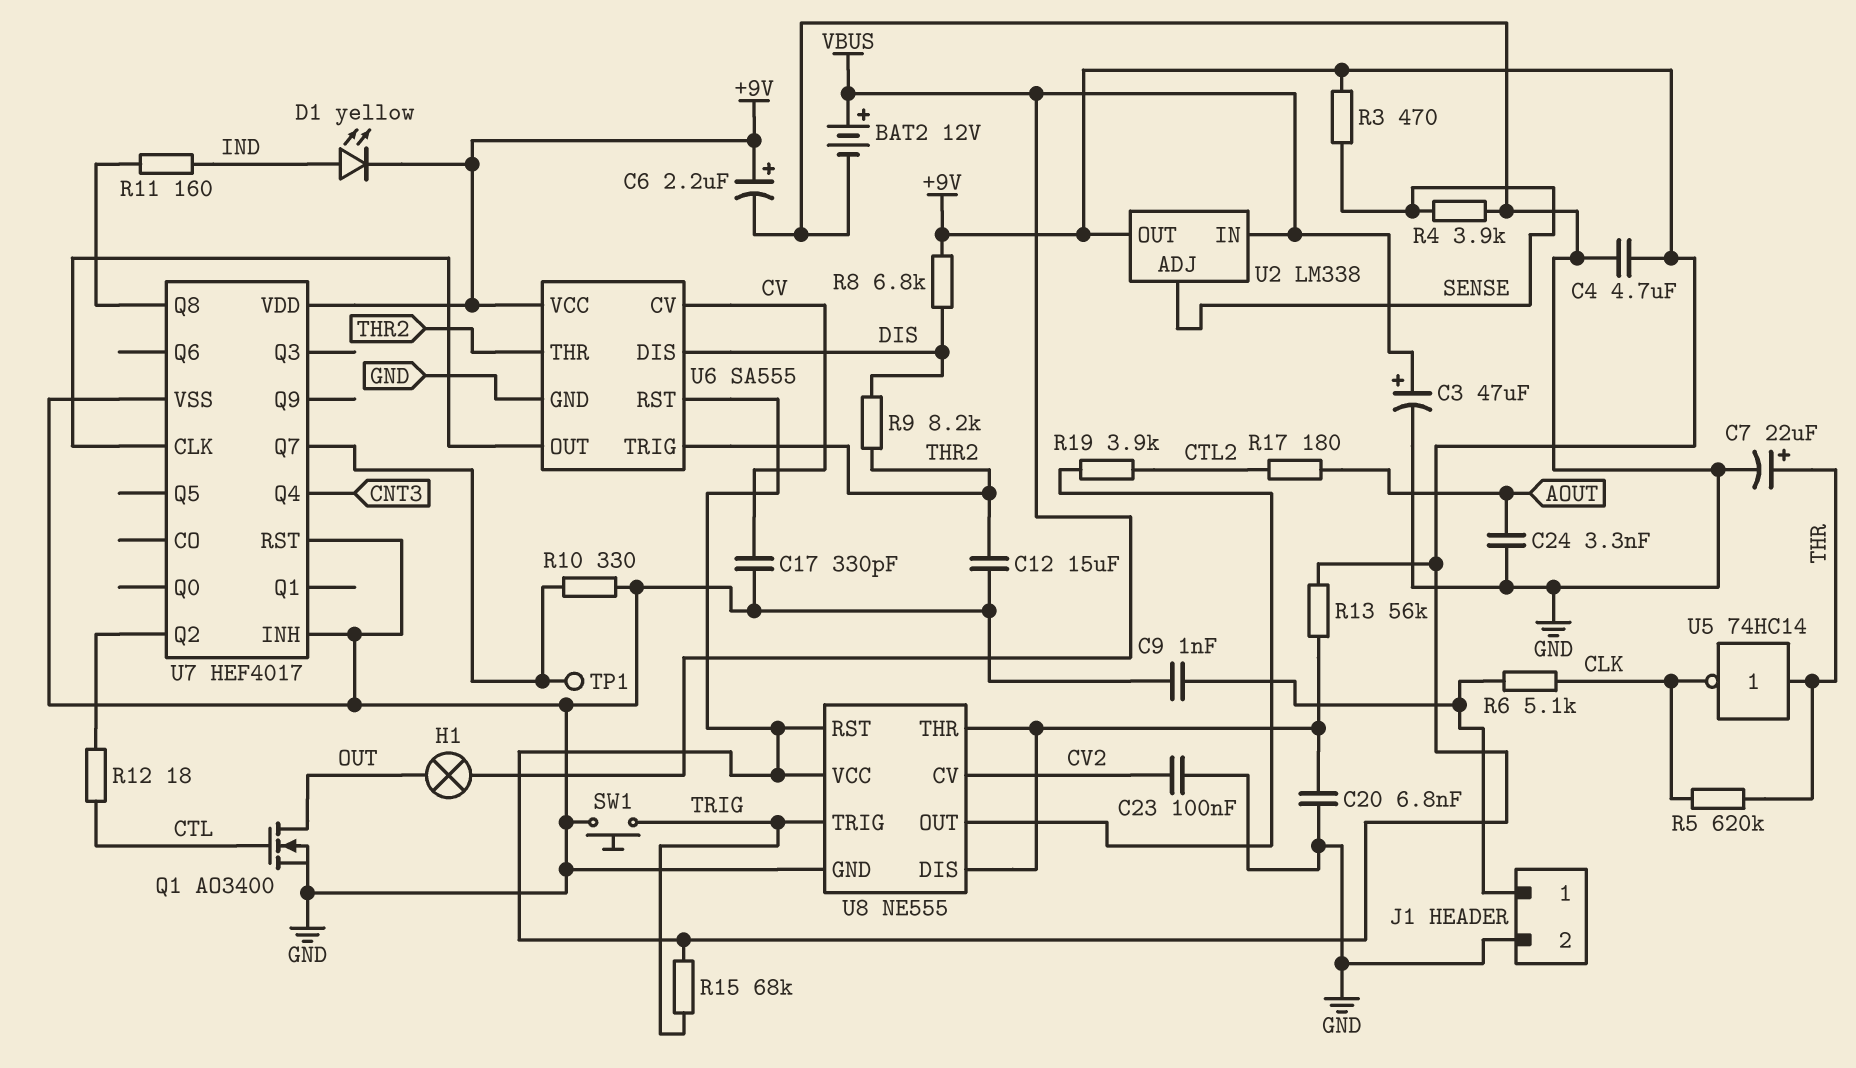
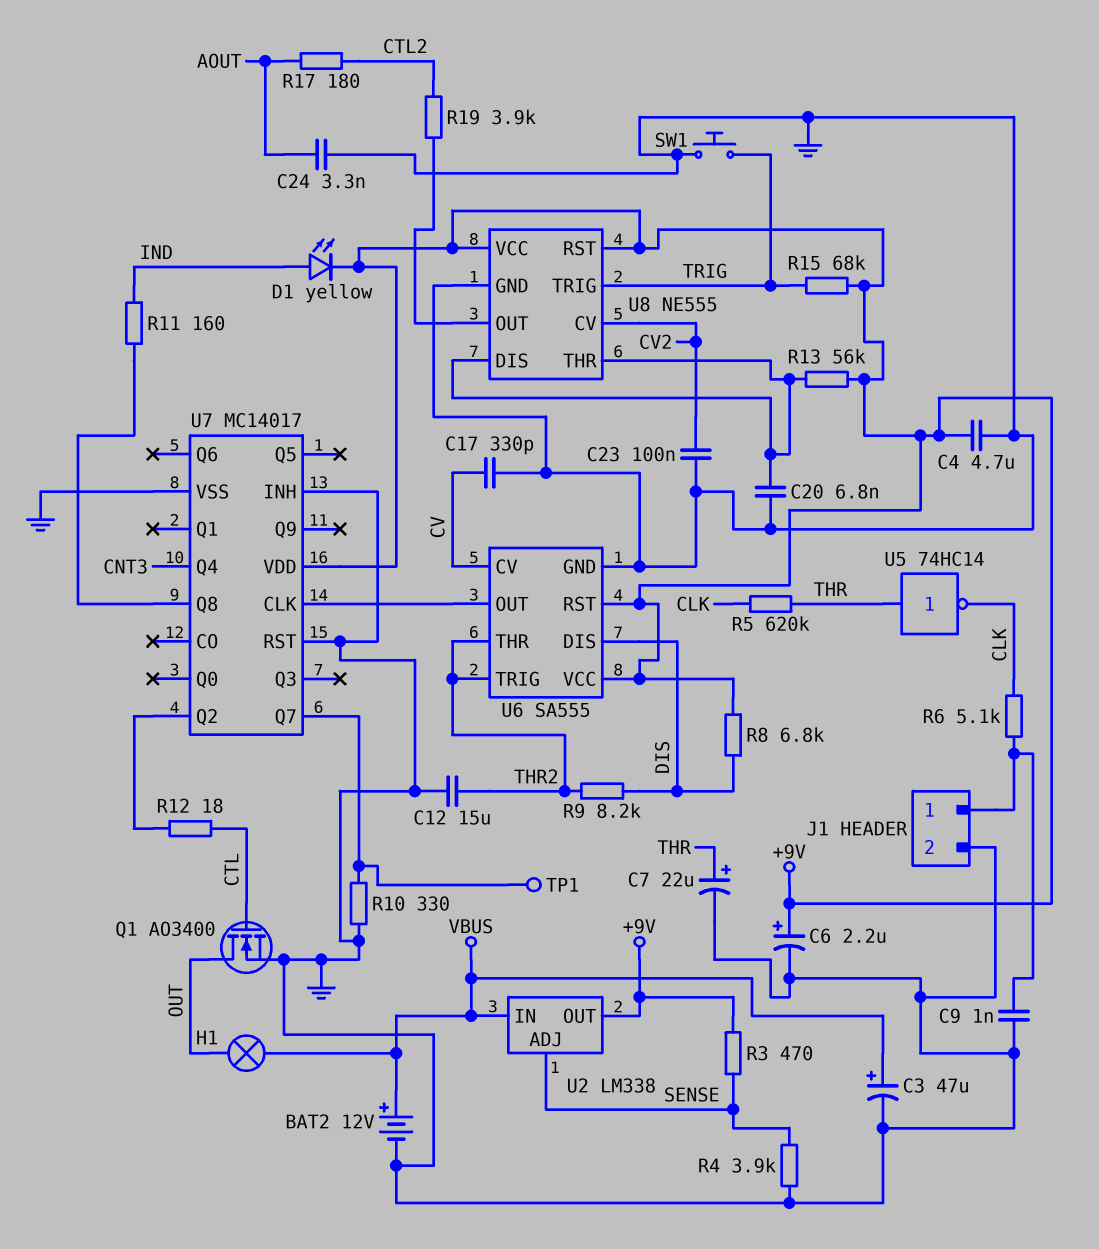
U7: HEF4017 -> MC14017

